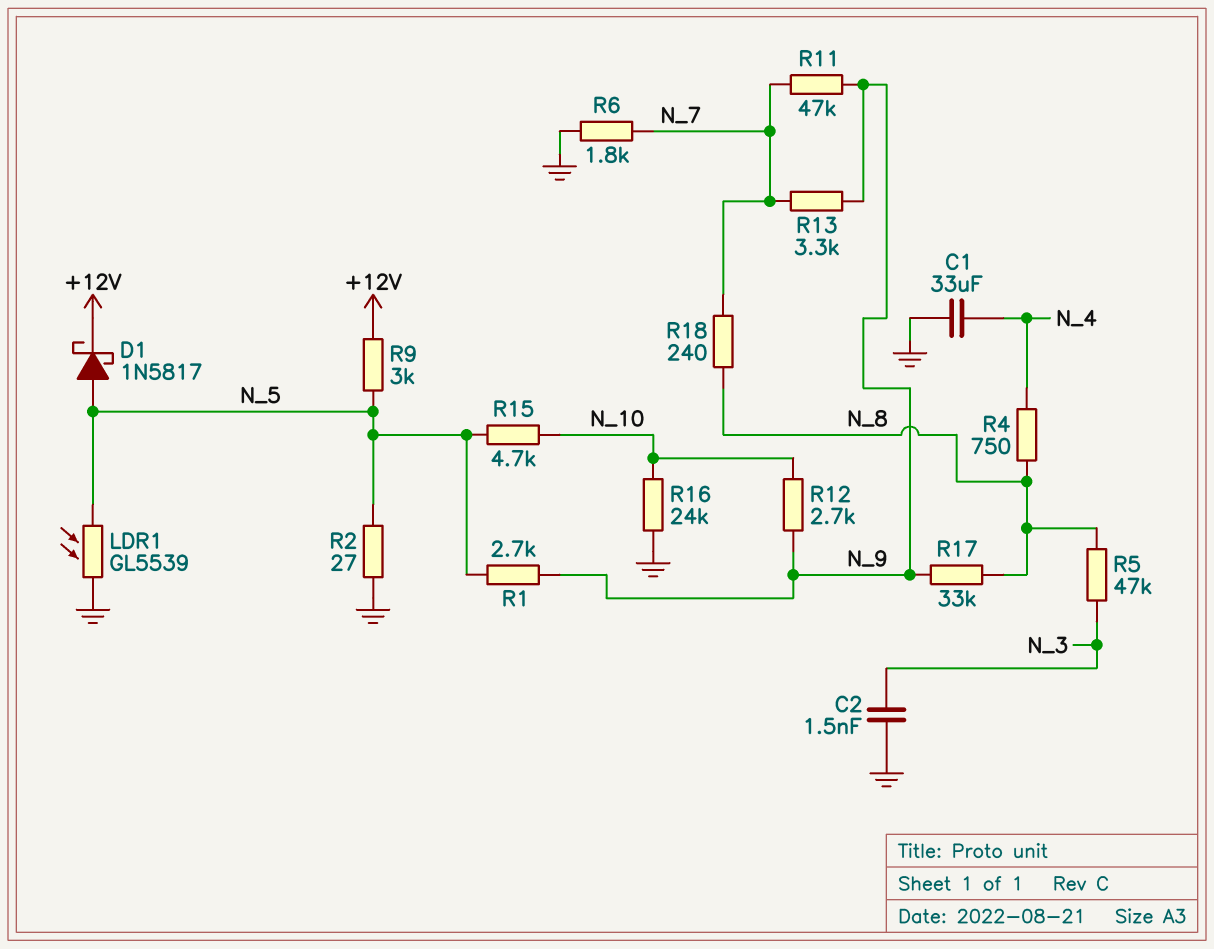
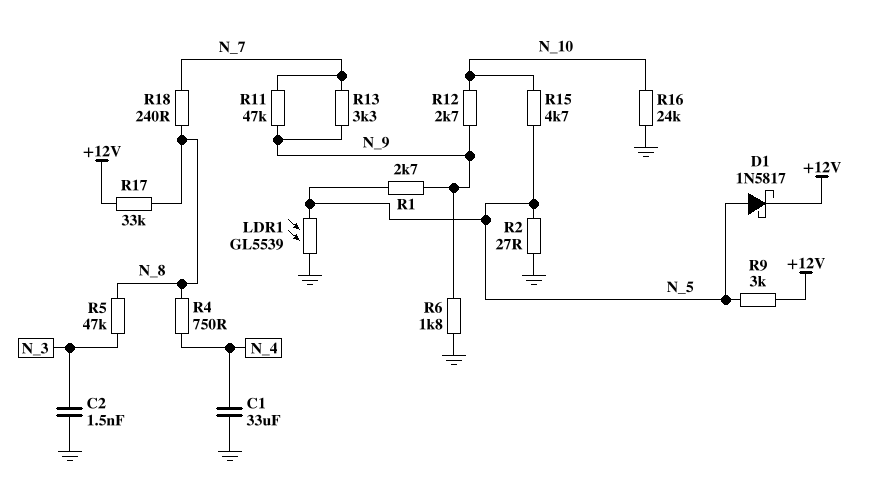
R6: 1.8k (GND, N_7) -> 1.8k (GND, N_9)
R17: 33k (N_8, N_9) -> 33k (+12V, N_8)

